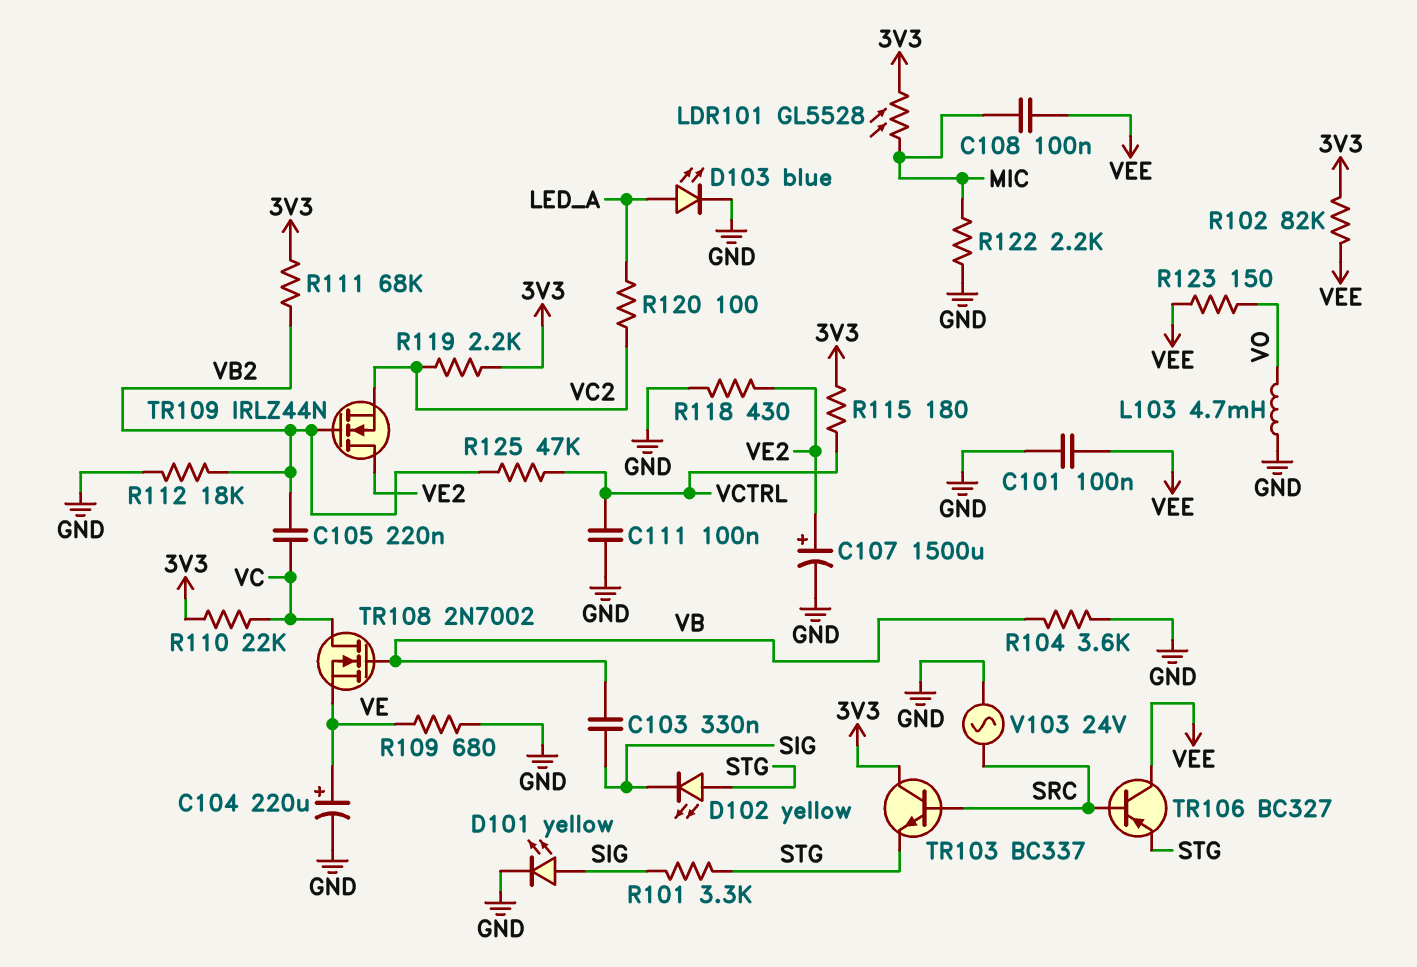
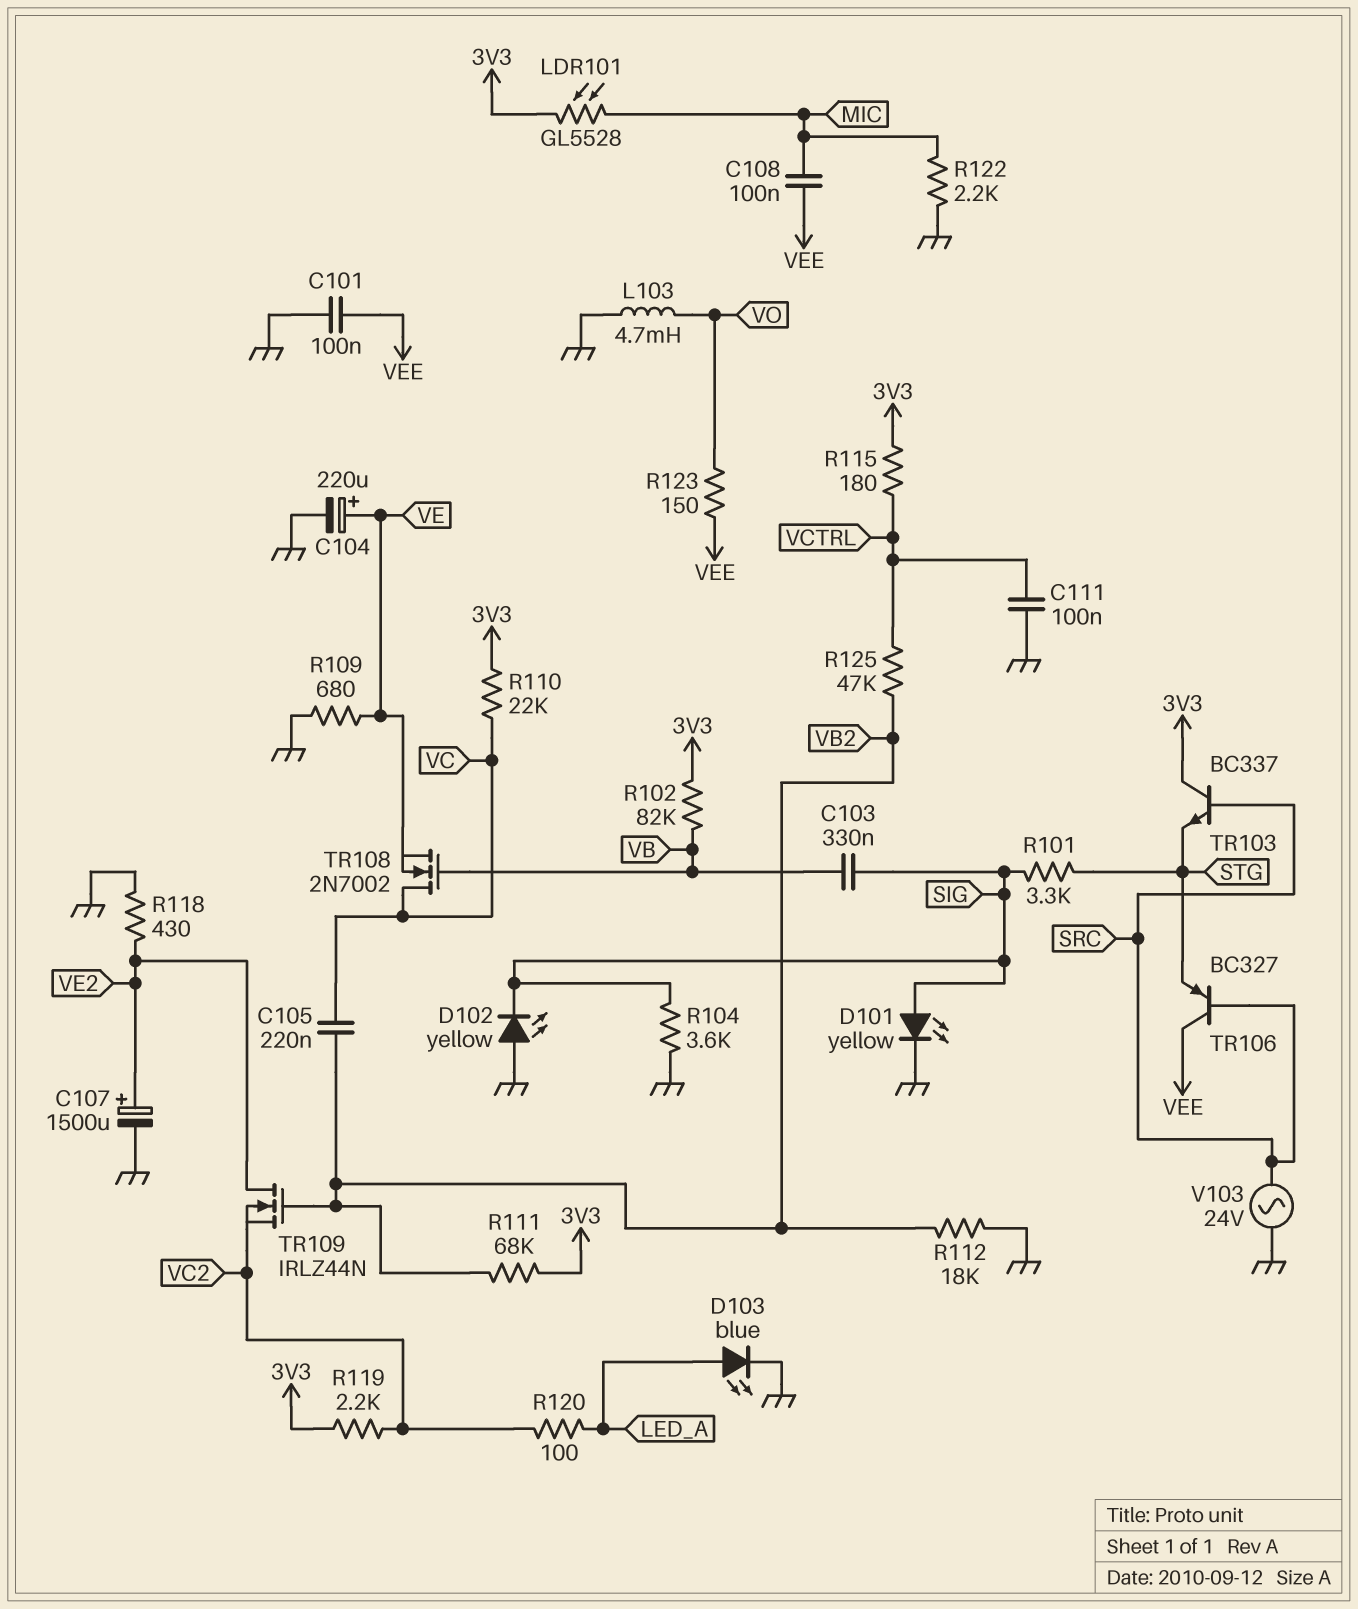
D102: LED yellow (A STG, K SIG) -> LED yellow (A GND, K SIG)
R102: 82k (3V3, VEE) -> 82k (3V3, VB)
R104: 3.6k (GND, VB) -> 3.6k (GND, SIG)

